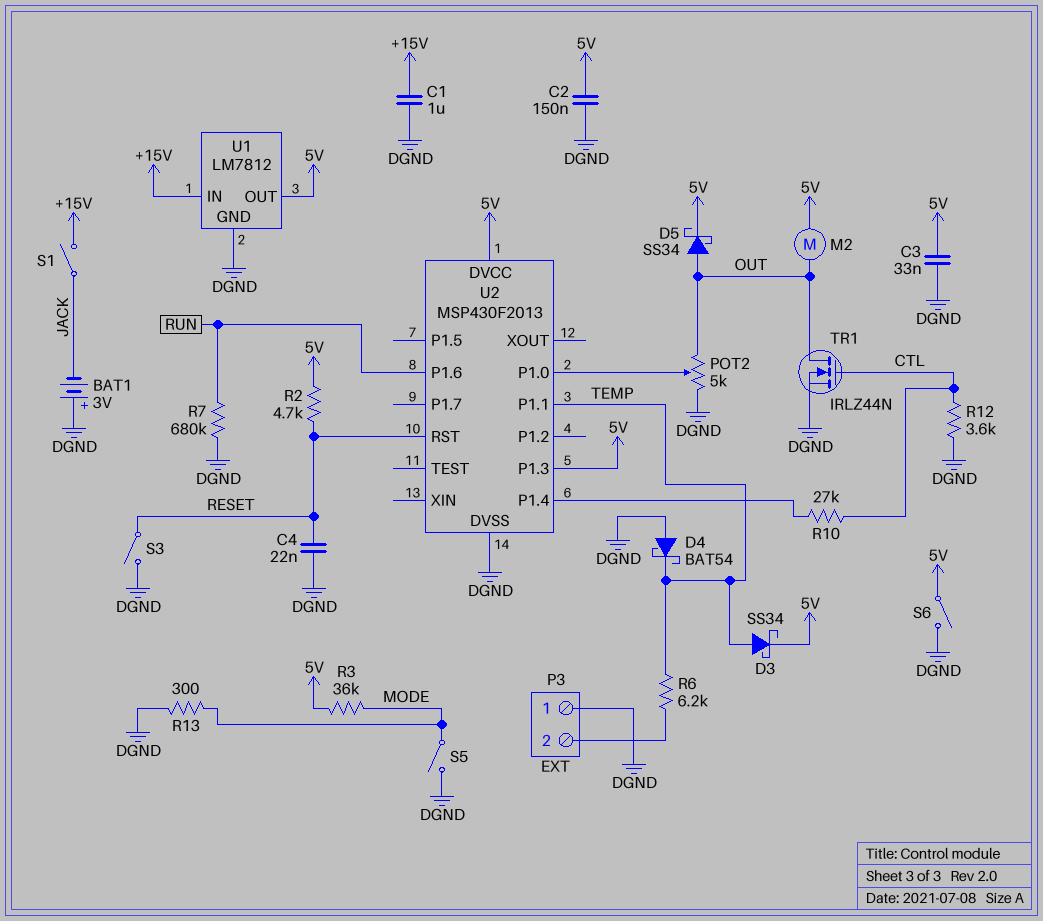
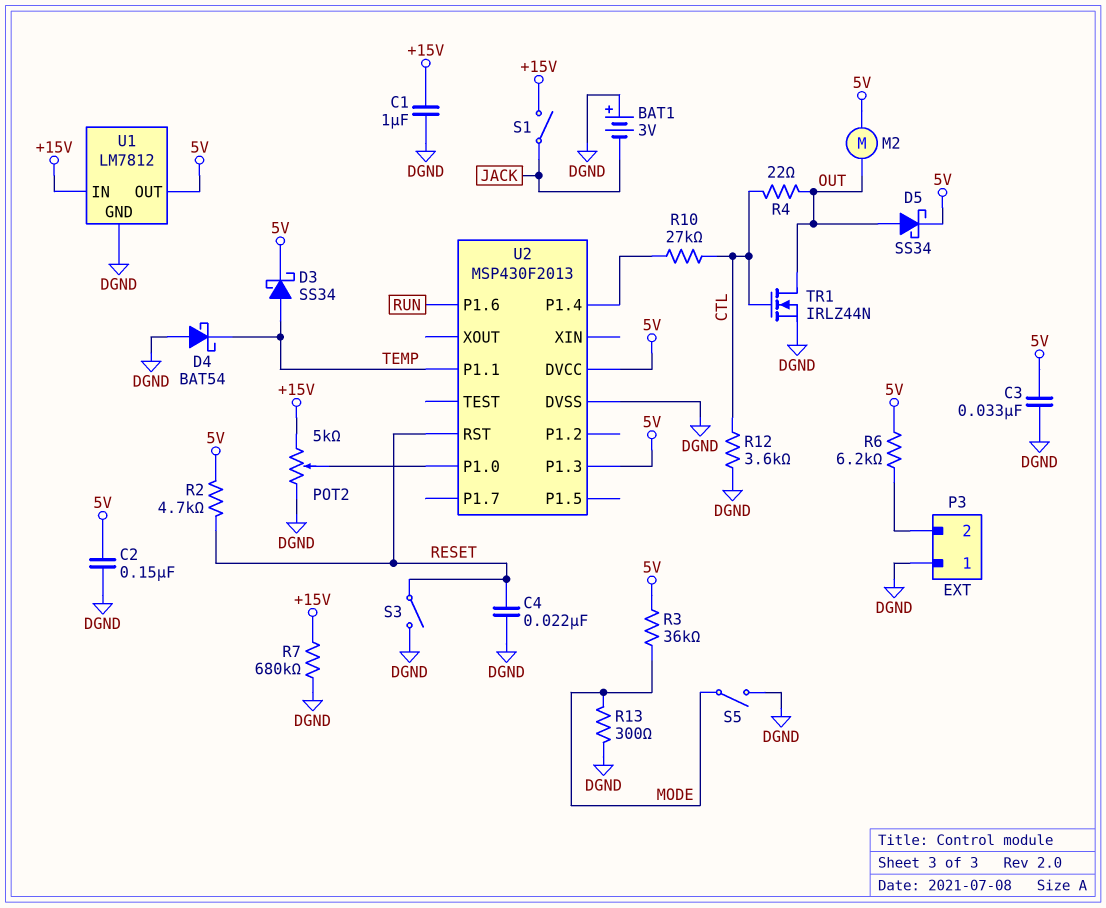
POT2: 5k (DGND, OUT, wiper U2/P1.0) -> 5k (+15V, DGND, wiper U2/P1.0)
R4: none -> 22 (CTL, OUT)
R6: 6.2k (P3/2, TEMP) -> 6.2k (5V, P3/2)
R7: 680k (DGND, RUN) -> 680k (+15V, DGND)
S6: switch (5V, DGND) -> none

